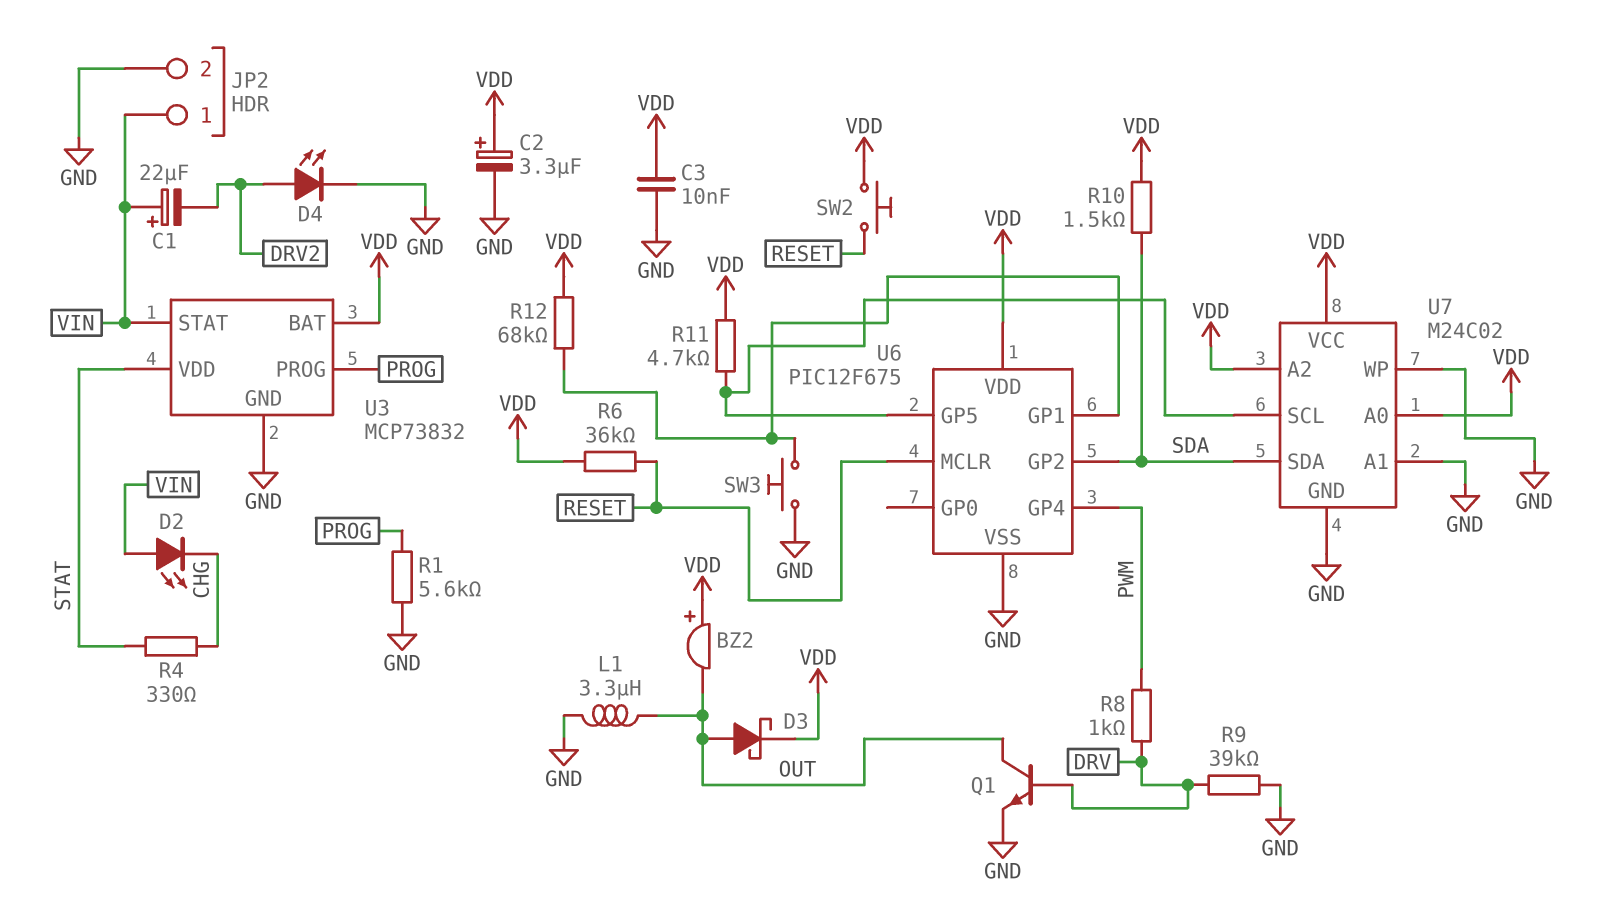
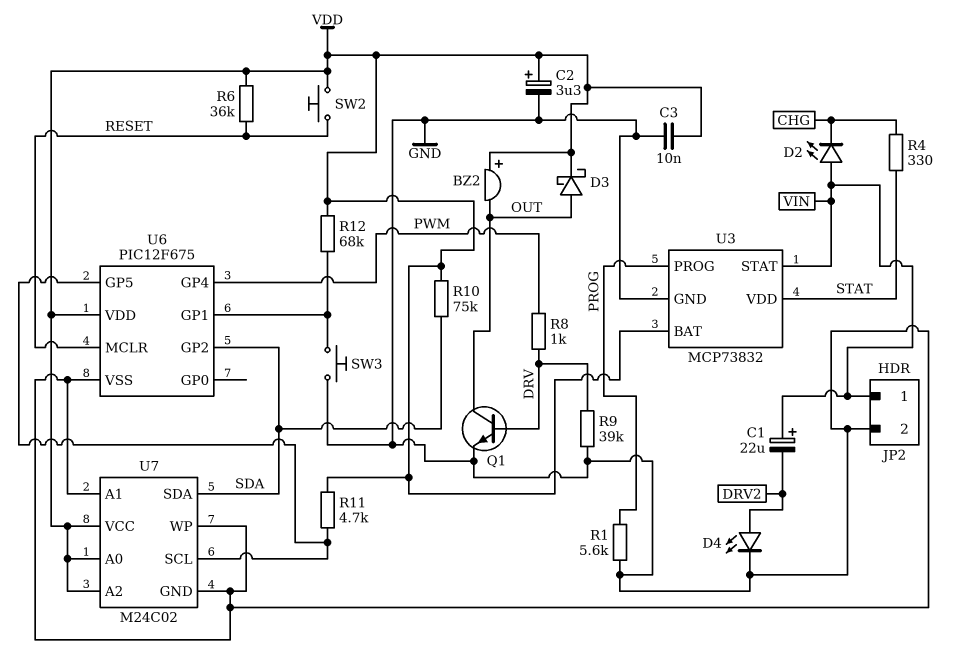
L1: 3.3uH (GND, OUT) -> none
R10: 1.5k (SDA, VDD) -> 75k (SDA, VDD)

